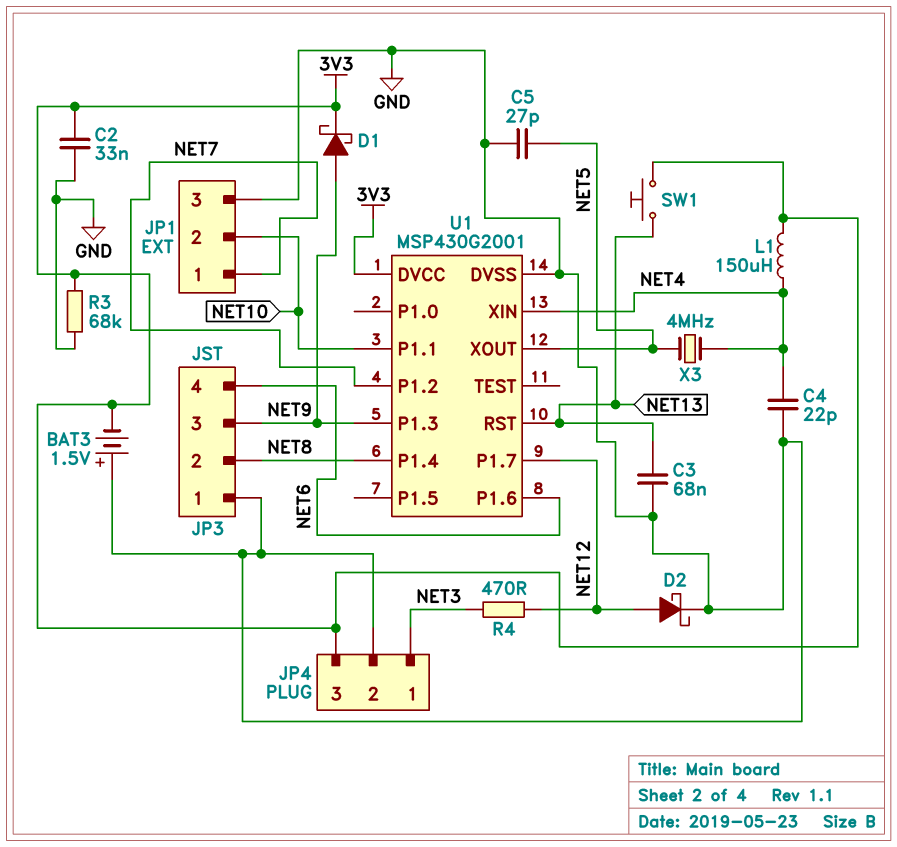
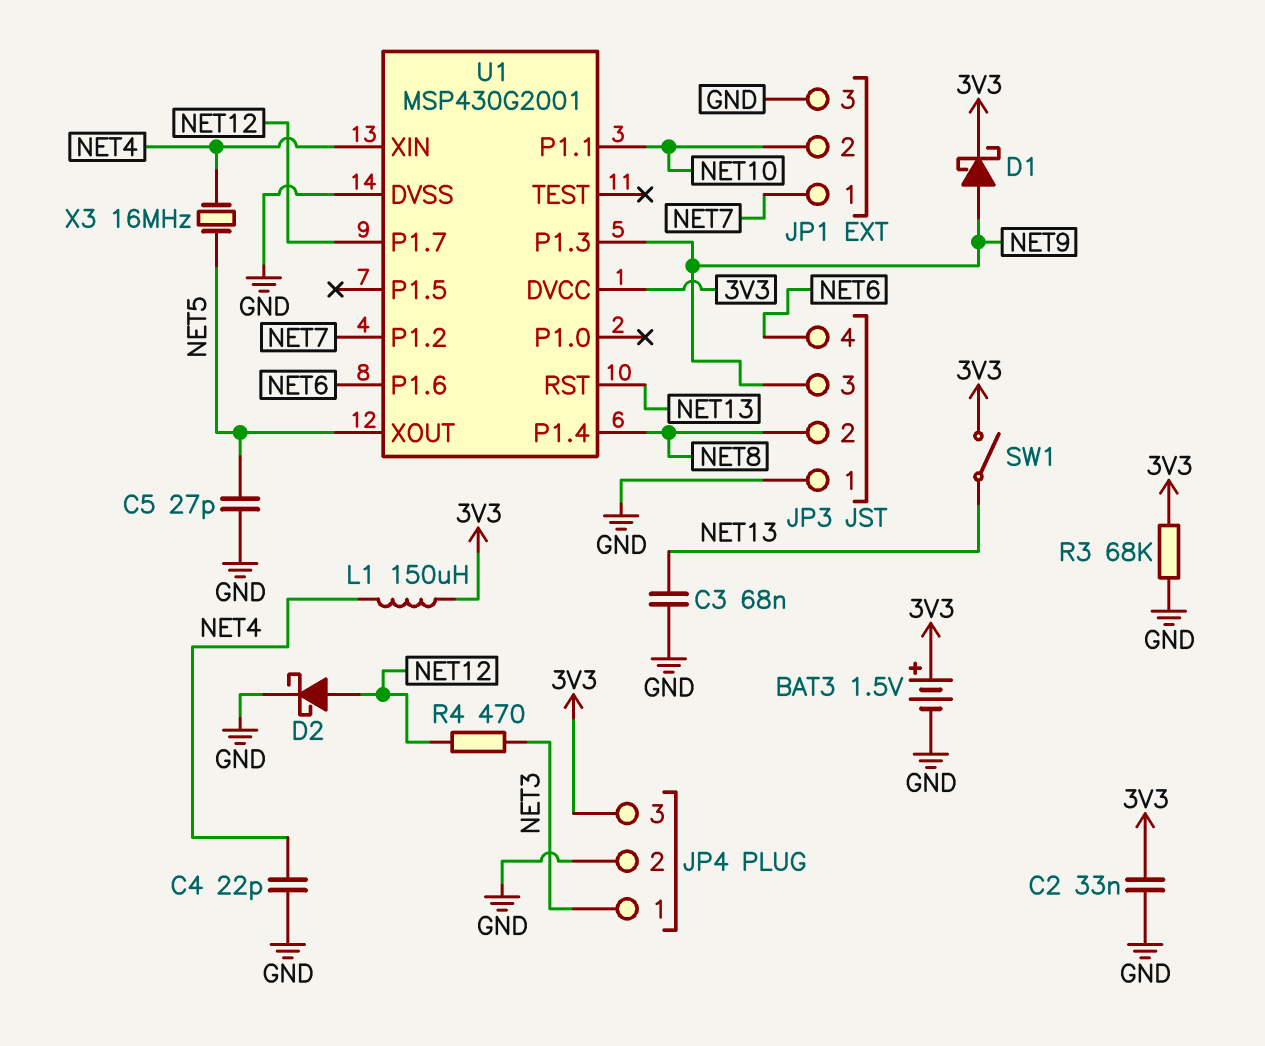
BAT3: 1.5V (plus GND, minus 3V3) -> 1.5V (plus 3V3, minus GND)
SW1: button (3V3, NET13) -> switch (3V3, NET13)
X3: 4MHz (NET4, NET5) -> 16MHz (NET4, NET5)

